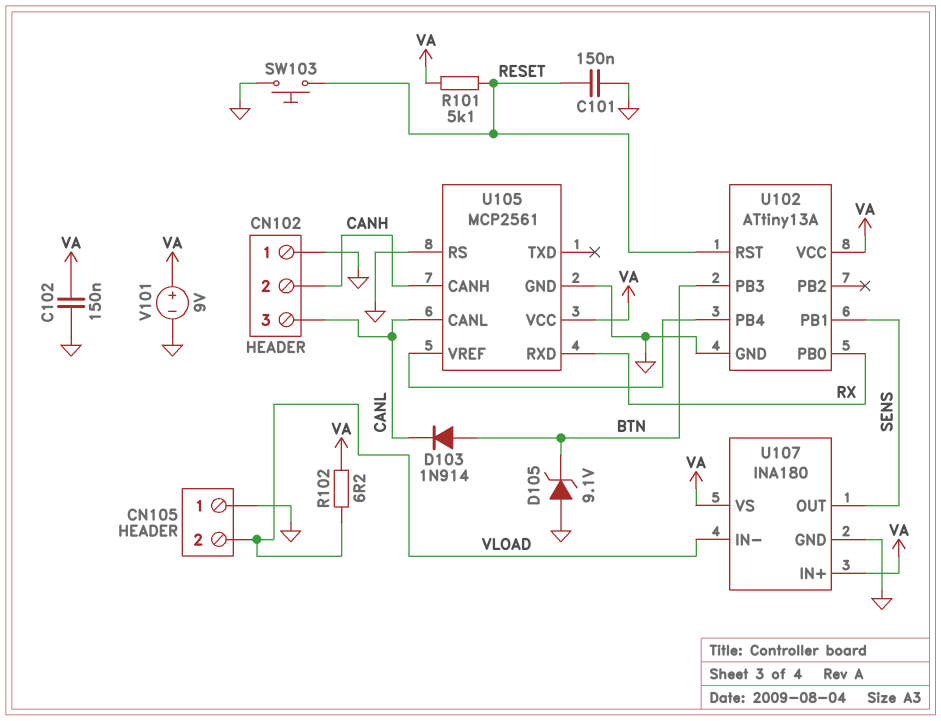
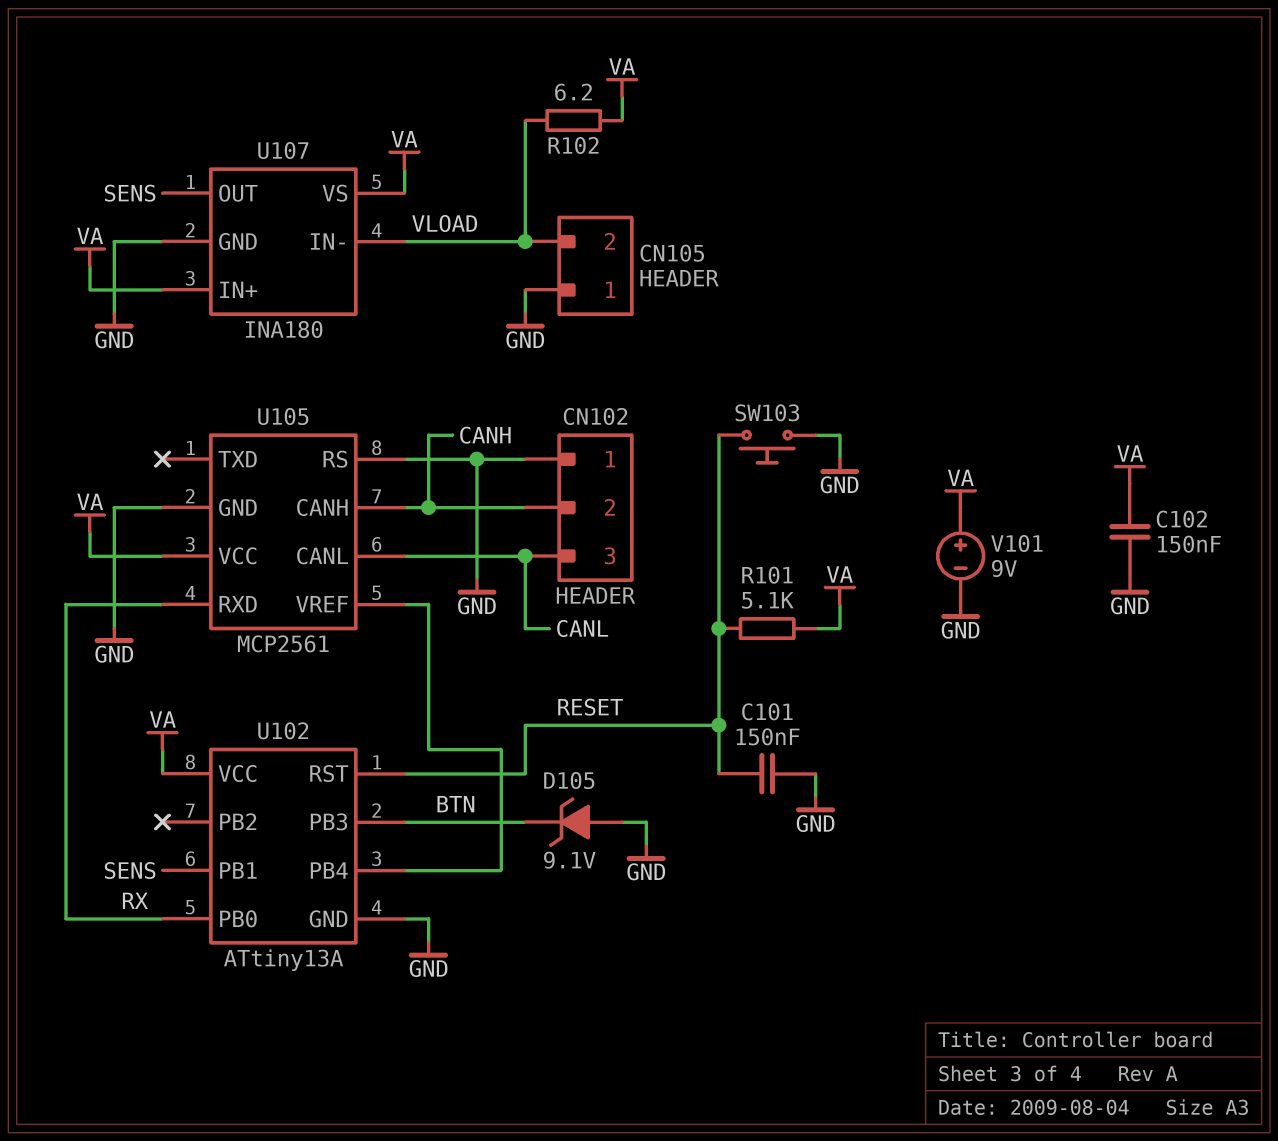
D103: diode 1N914 (A BTN, K CANL) -> none

